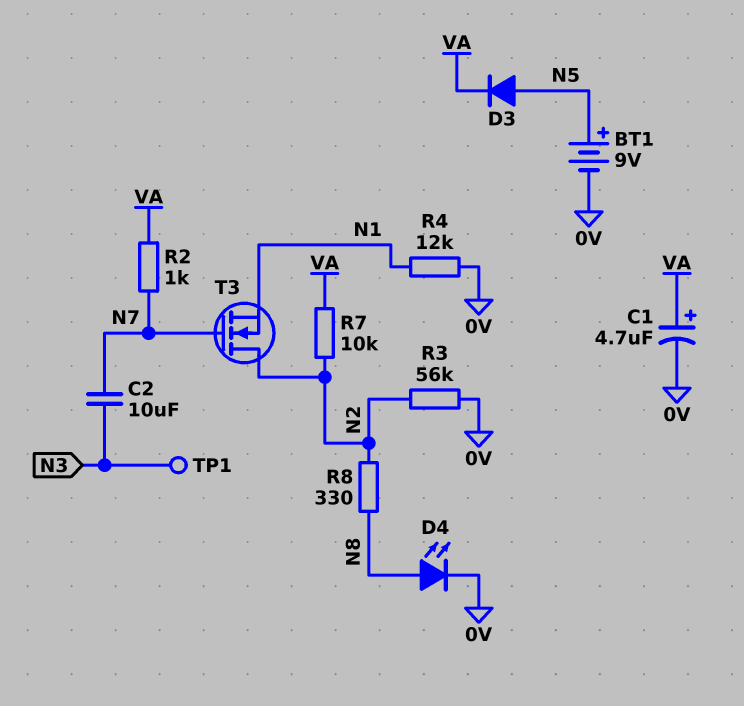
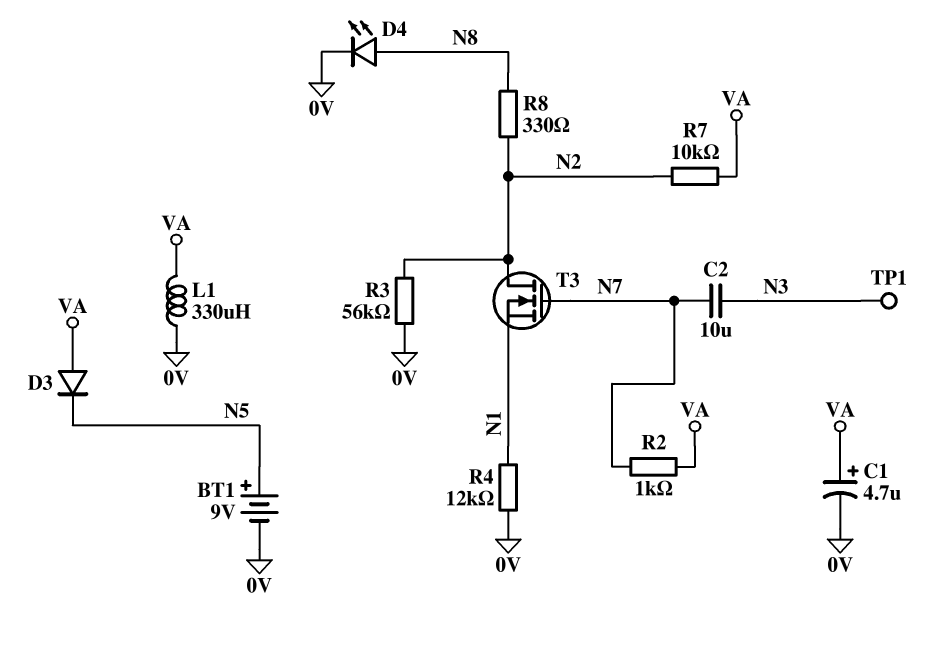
D3: diode (A N5, K VA) -> diode (A VA, K N5)
L1: none -> 330uH (0V, VA)

